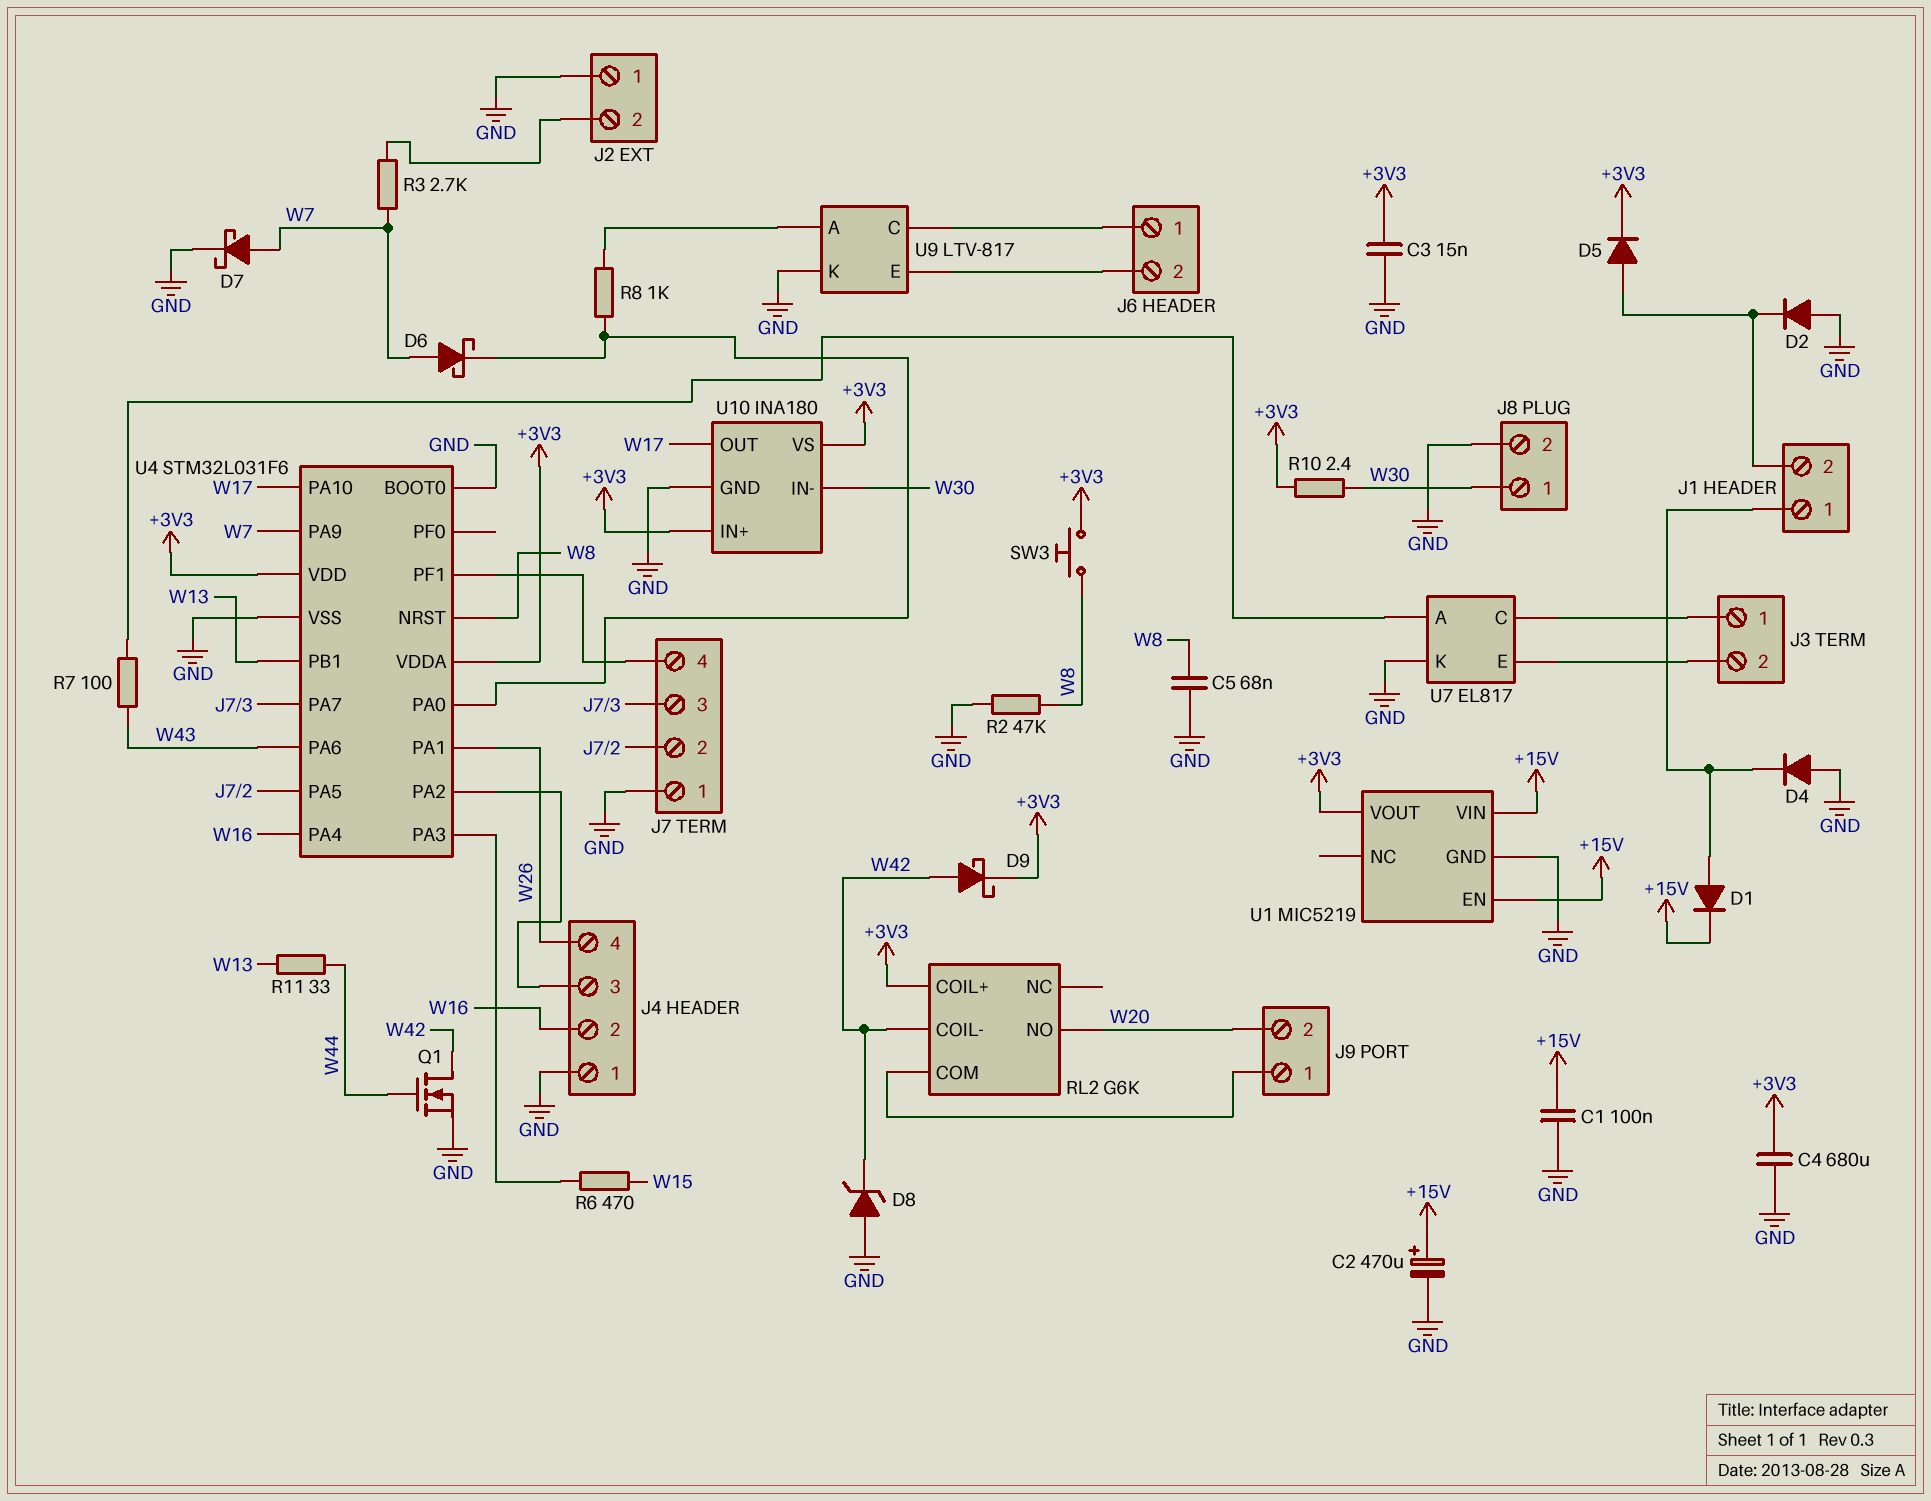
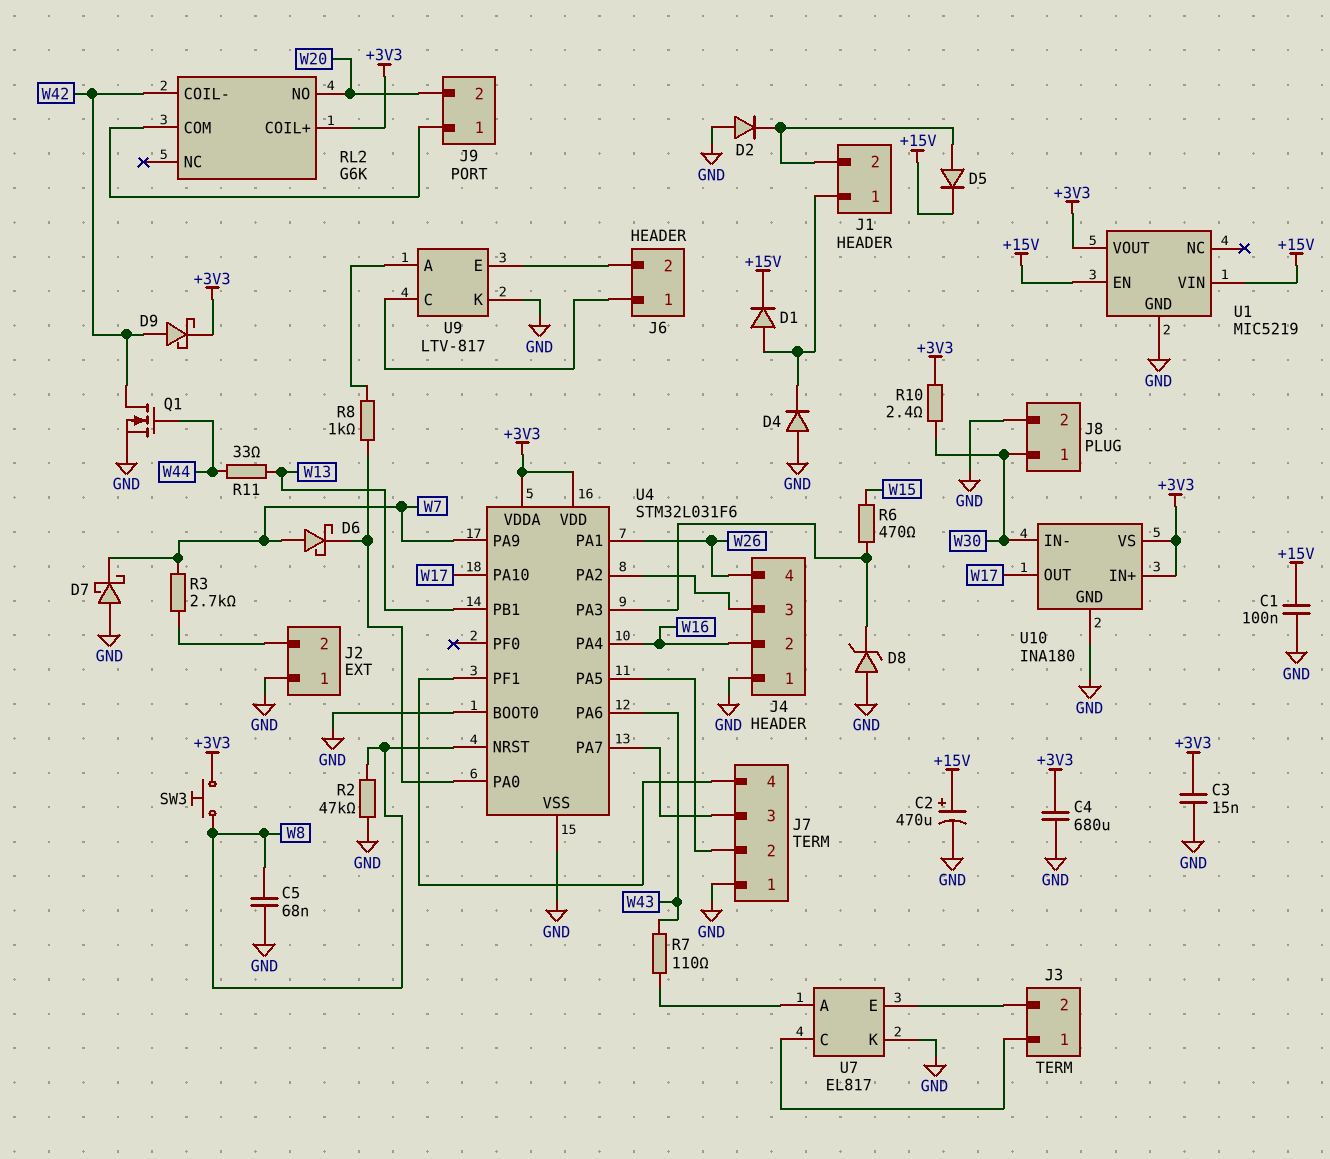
D5: diode (A J1/2, K +3V3) -> diode (A J1/2, K +15V)
D7: schottky (A W7, K GND) -> schottky (A GND, K W7)
D8: zener (A GND, K W42) -> zener (A GND, K U4/PA3)
R7: 100 (U7/A, W43) -> 110 (U7/A, W43)

